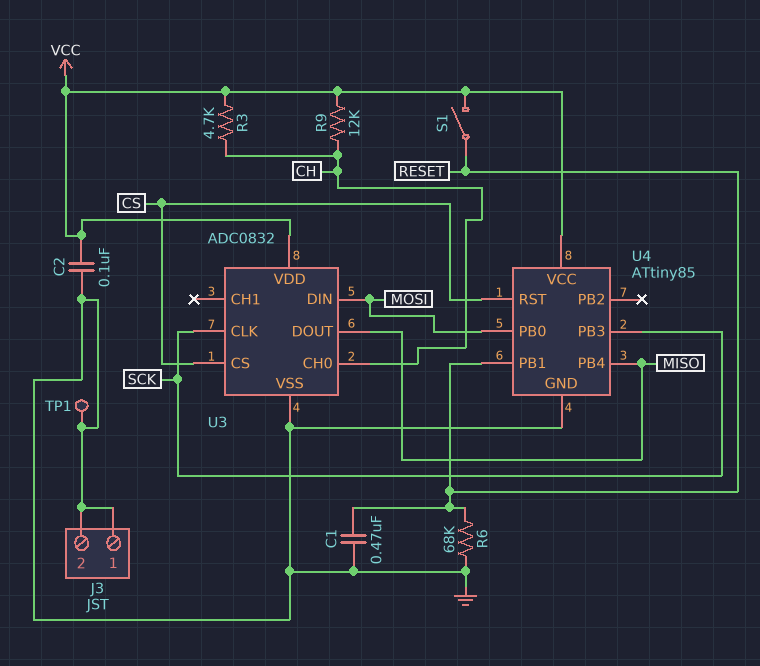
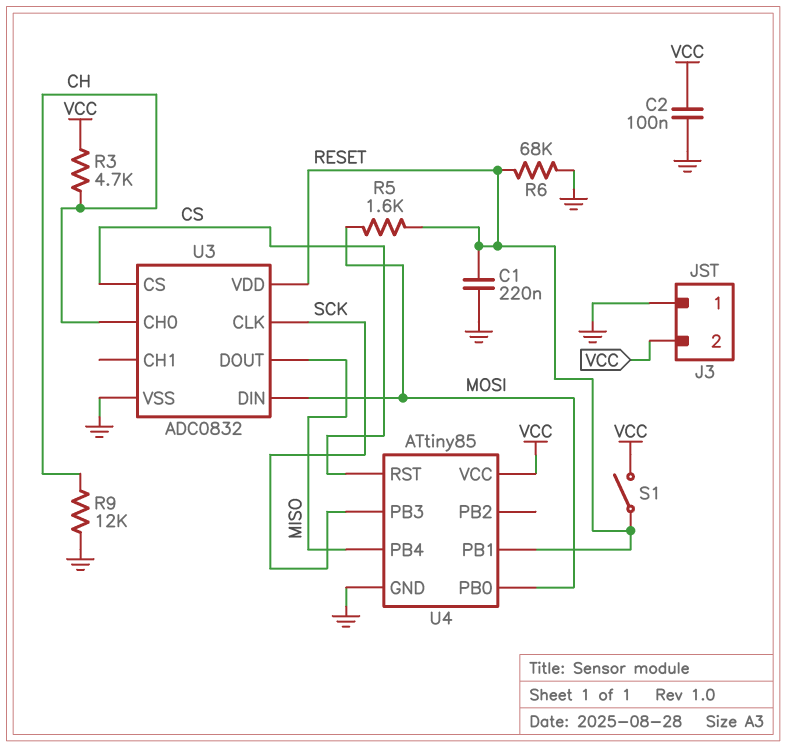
C1: 470nF (GND, RESET) -> 220nF (GND, RESET)
J3 pin 2: GND -> VCC
R5: none -> 1.6k (MOSI, RESET)
R9: 12k (CH, VCC) -> 12k (CH, GND)
TP1: test point (GND) -> none
U3 pin VDD: VCC -> RESET

